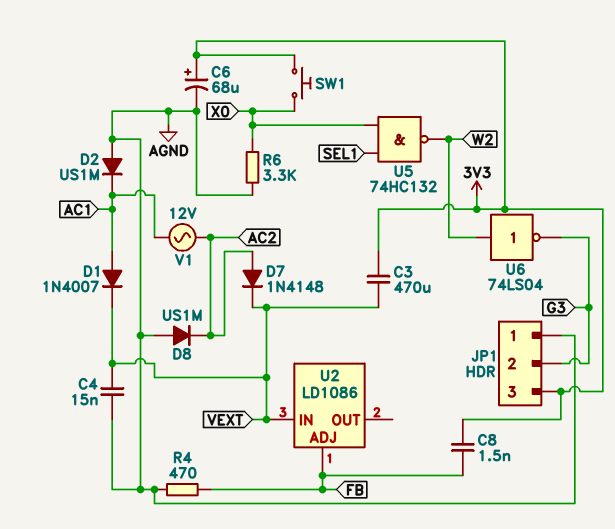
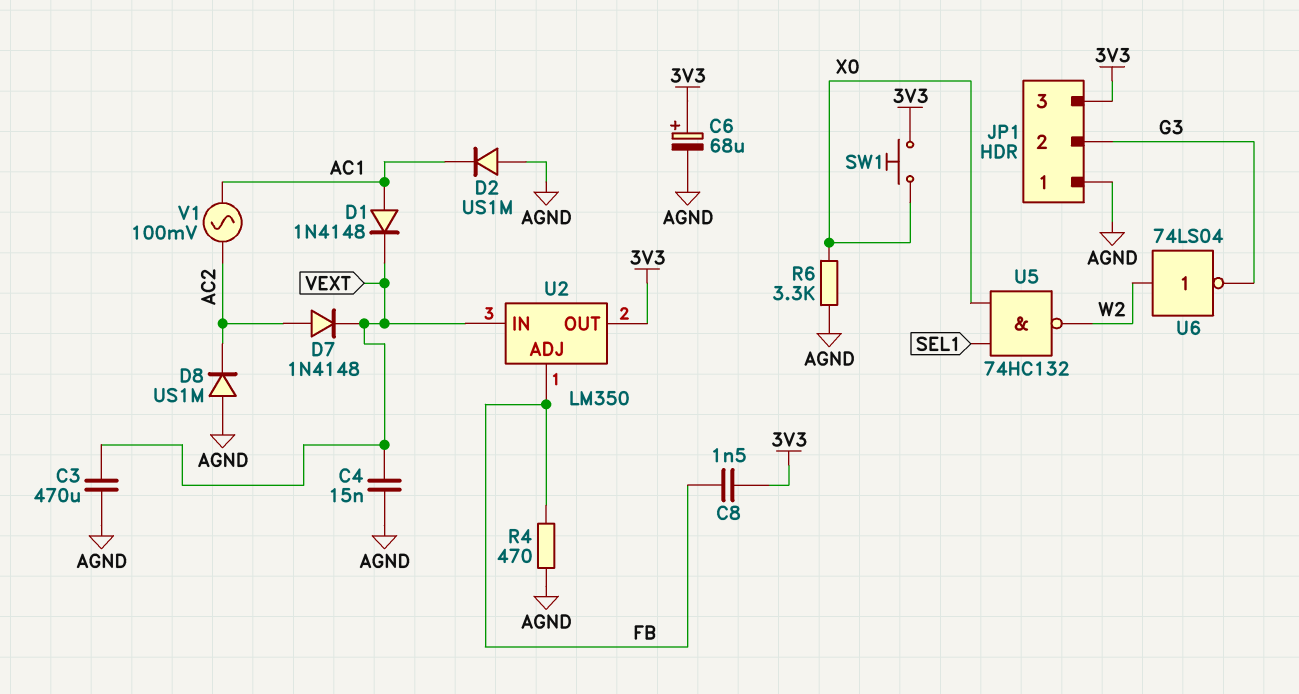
C3: 470uF (3V3, VEXT) -> 470uF (AGND, VEXT)
D1: diode 1N4007 (A AC1, K VEXT) -> diode 1N4148 (A AC1, K VEXT)
U2: LD1086 -> LM350
U2 pin OUT: none -> 3V3
V1: AC 12V (AC1, AC2) -> AC 100mV (AC1, AC2)

